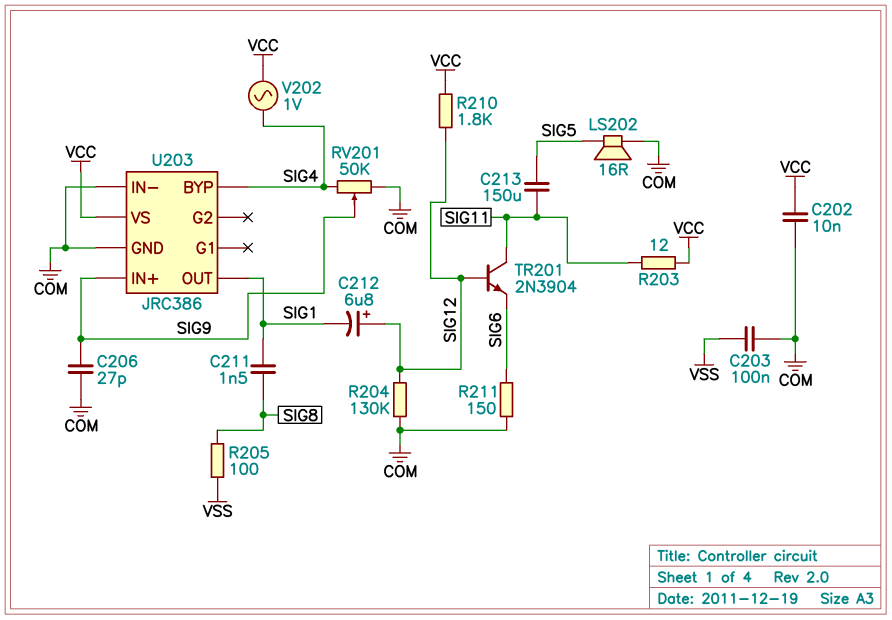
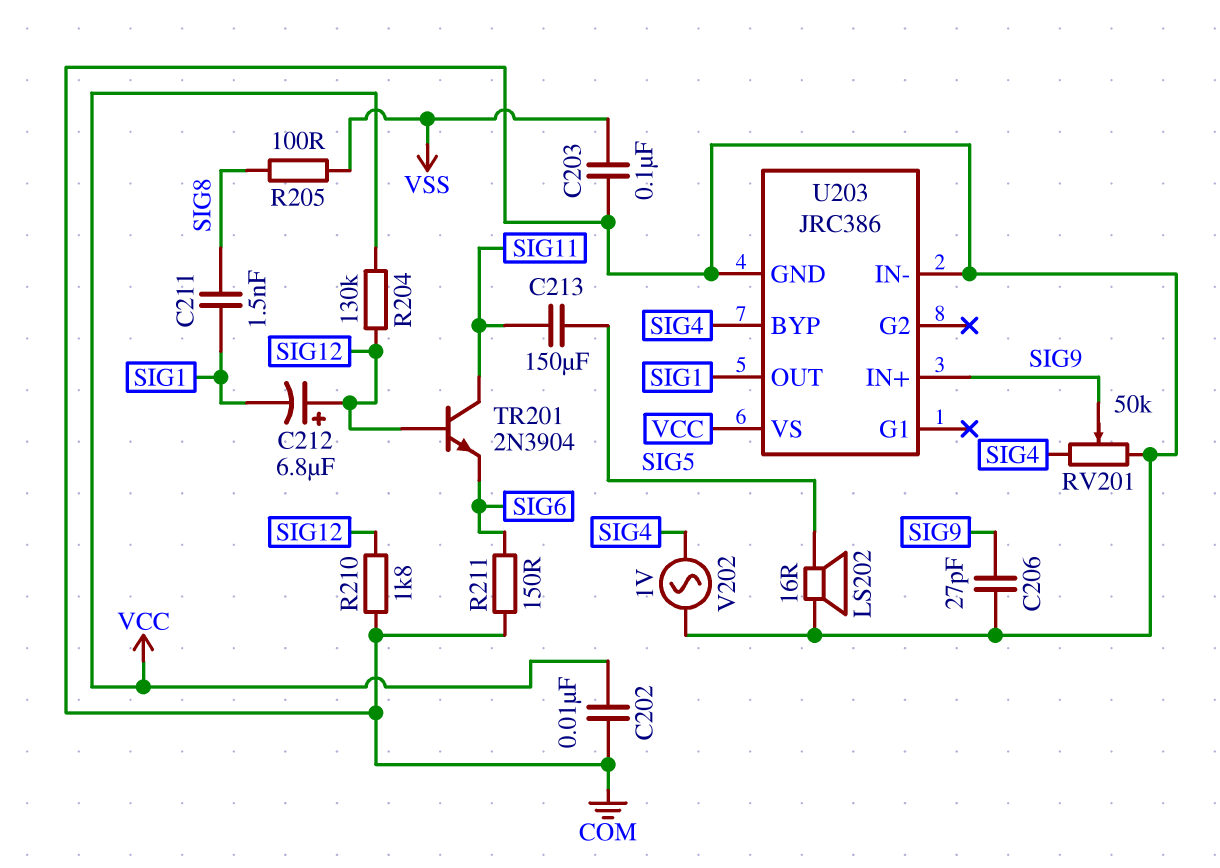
R203: 12 (SIG11, VCC) -> none
R204: 130k (COM, SIG12) -> 130k (SIG12, VCC)
R210: 1.8k (SIG12, VCC) -> 1.8k (COM, SIG12)
V202: AC 1V (SIG4, VCC) -> AC 1V (COM, SIG4)

